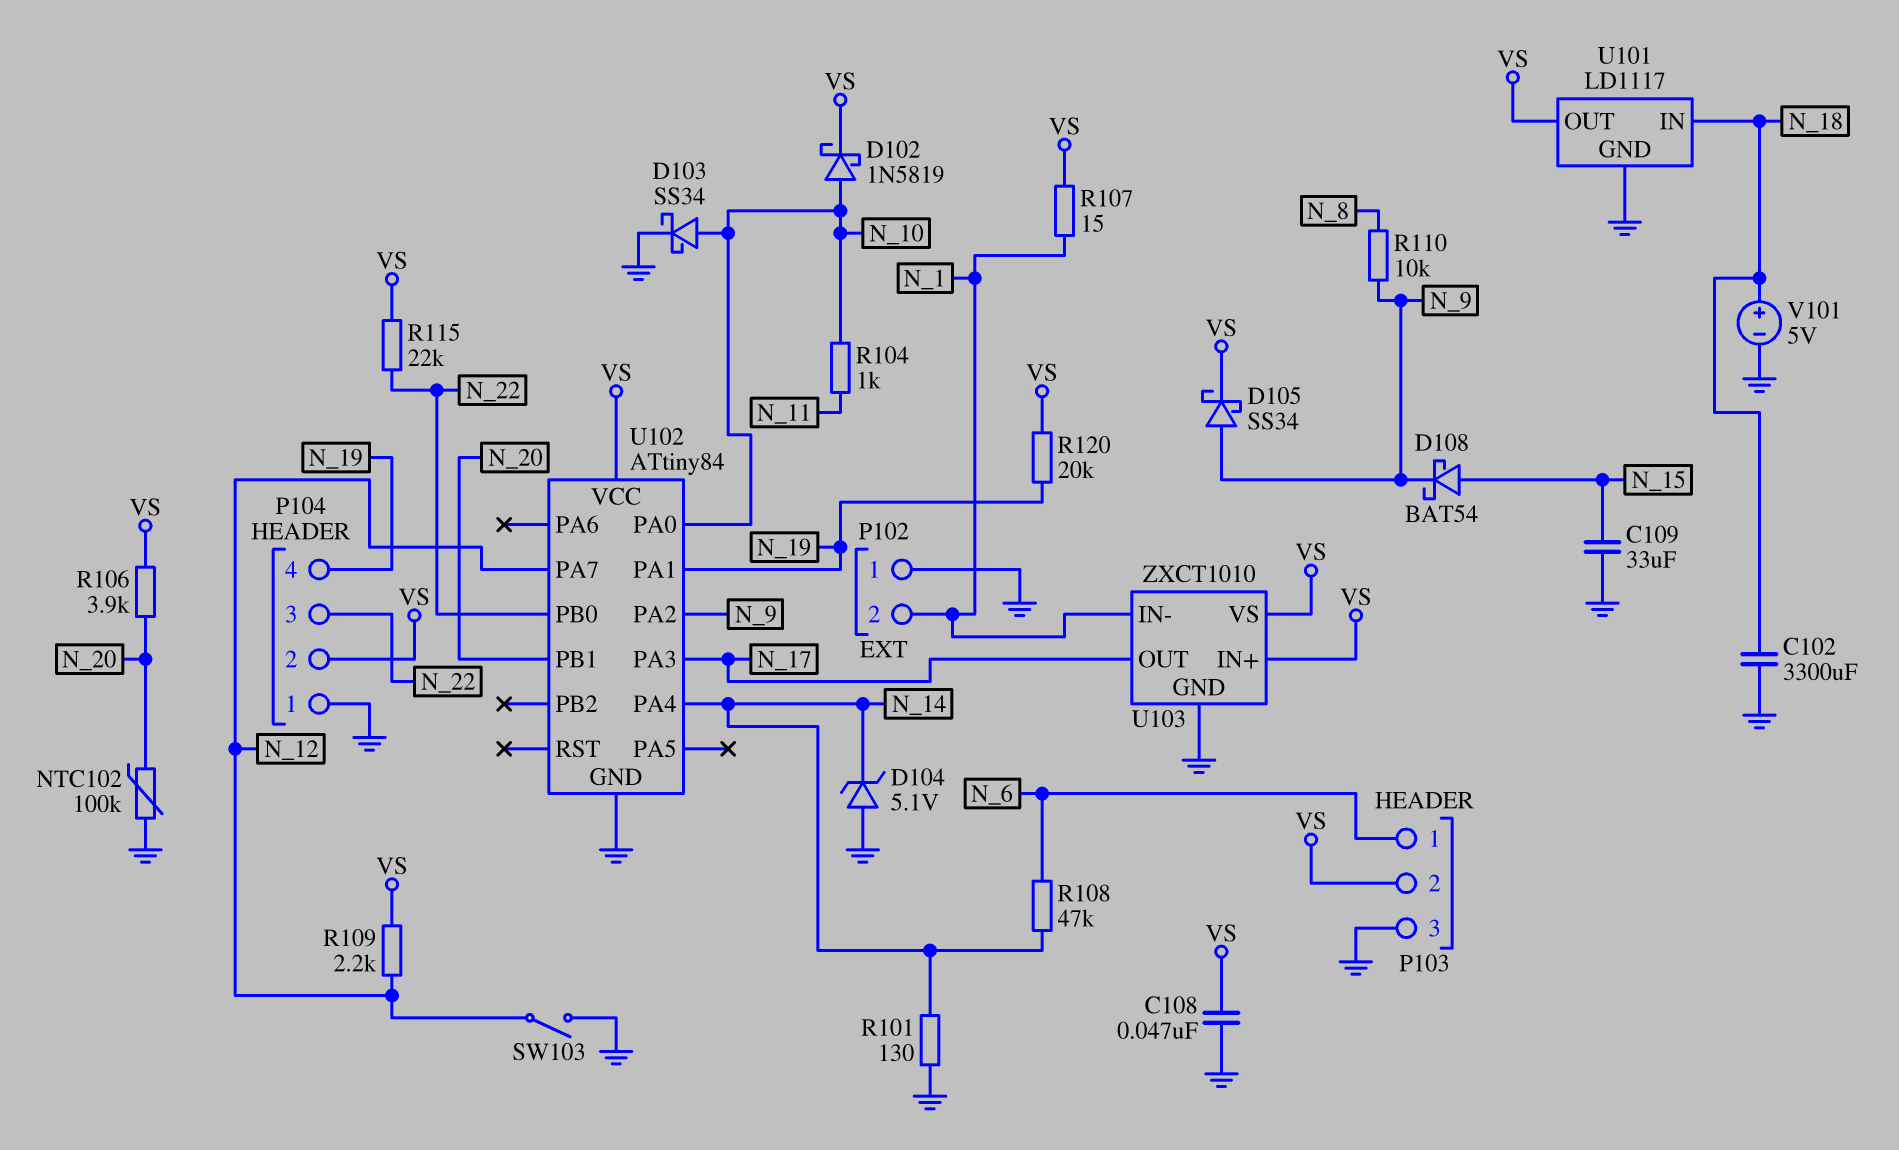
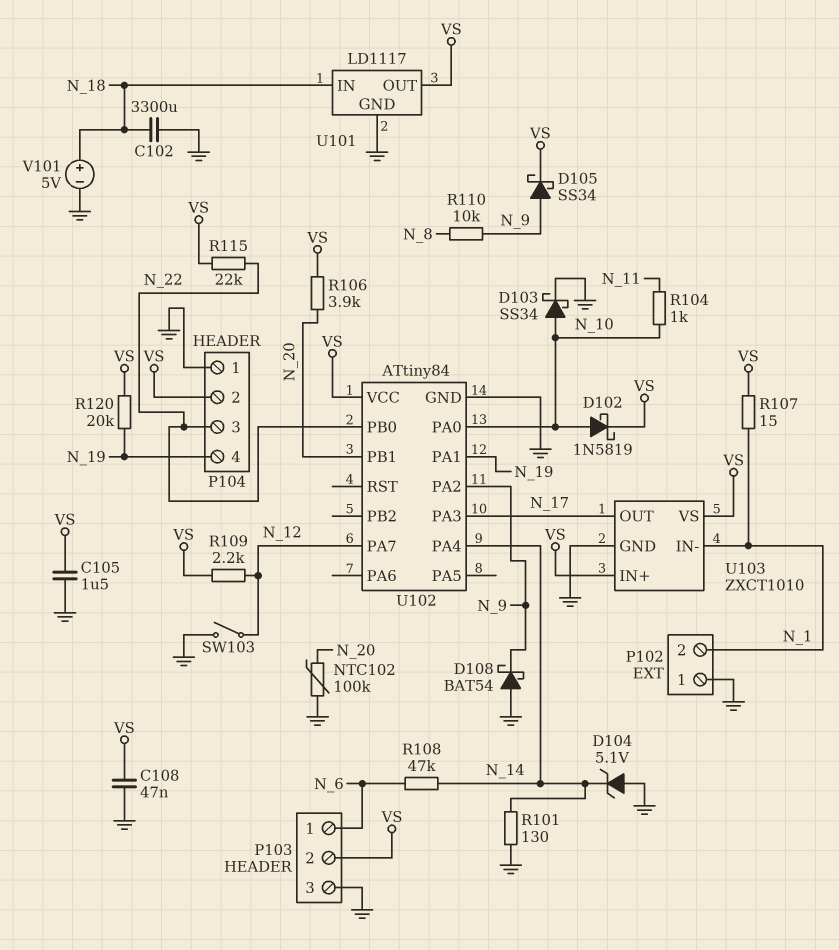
C105: none -> 1.5uF (GND, VS)
C109: 33uF (GND, N_15) -> none
D108: schottky BAT54 (A N_15, K N_9) -> schottky BAT54 (A GND, K N_9)

